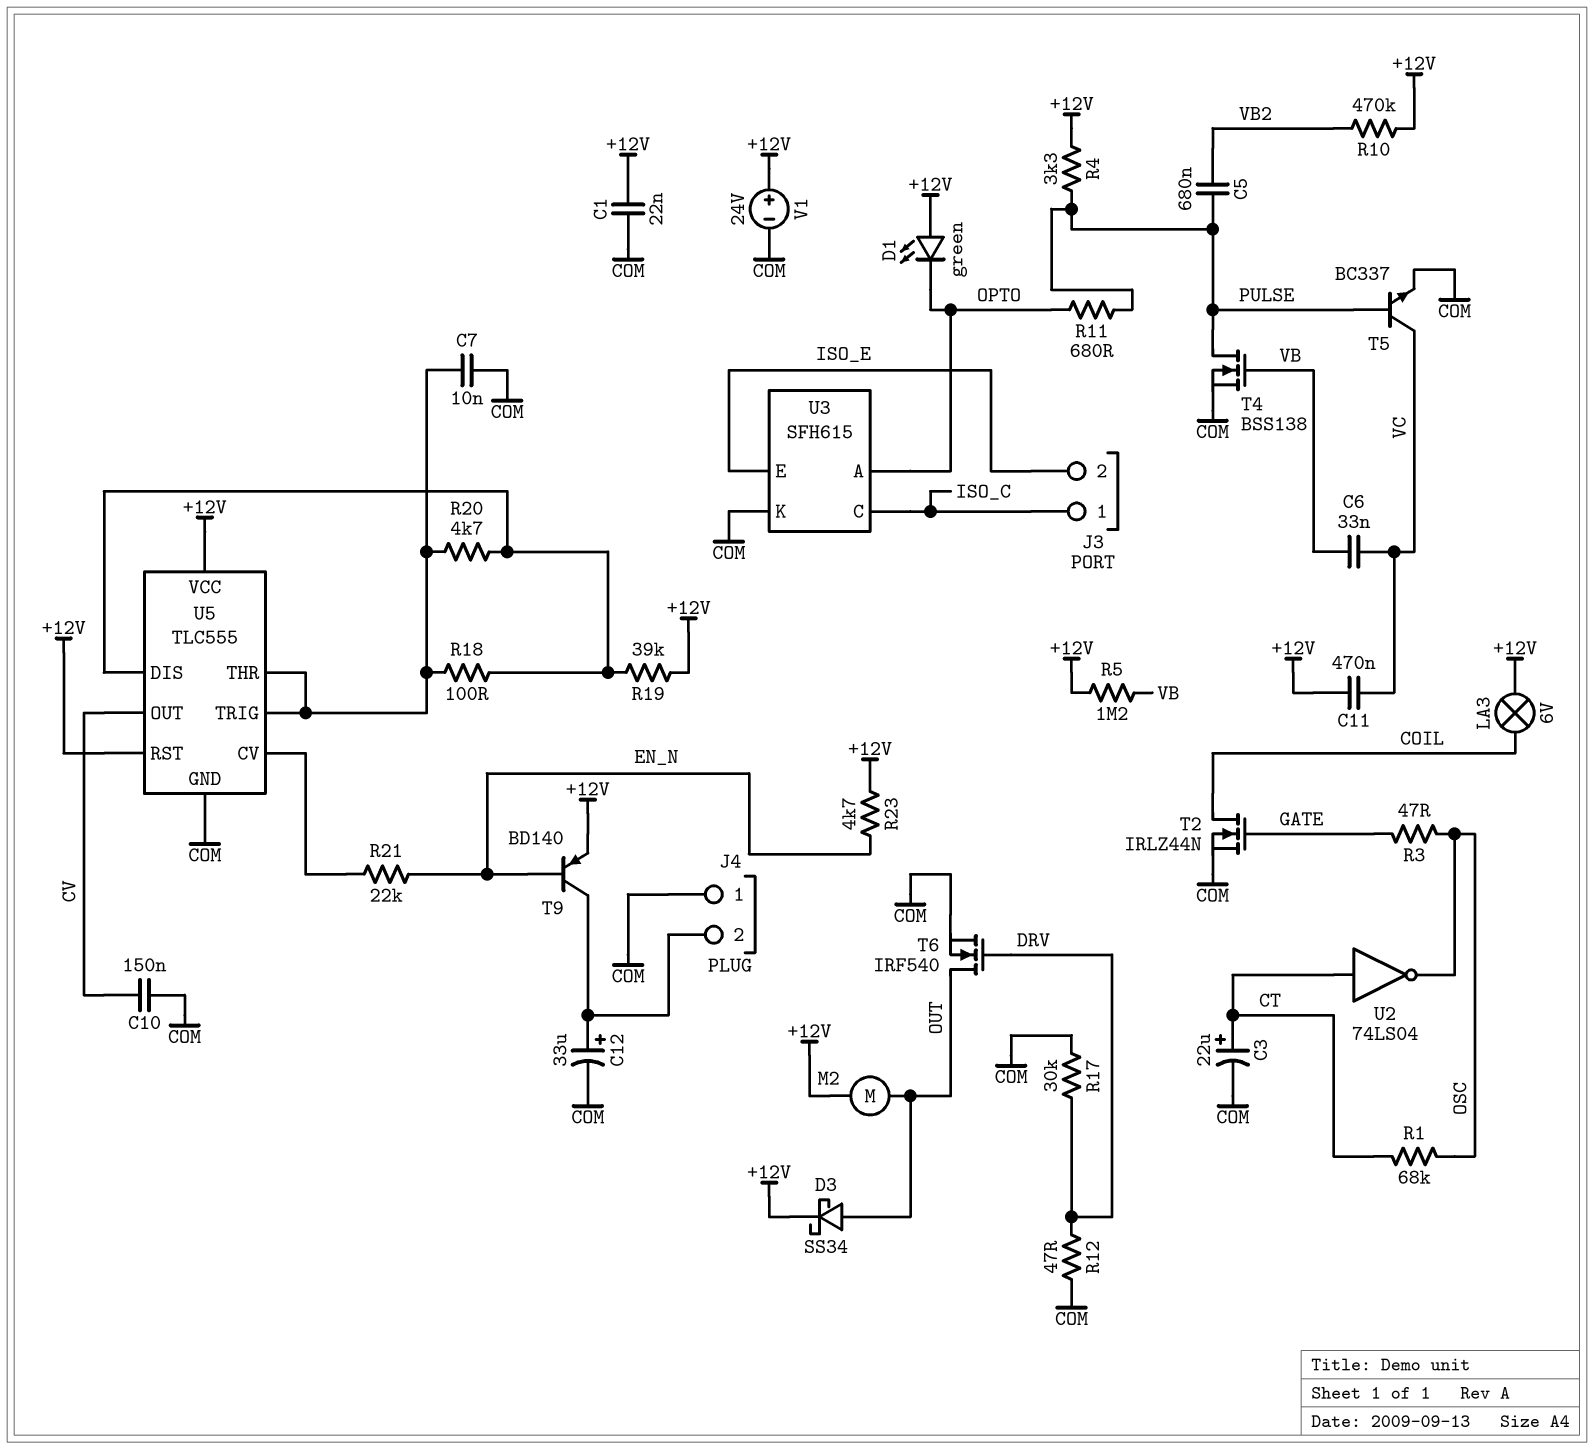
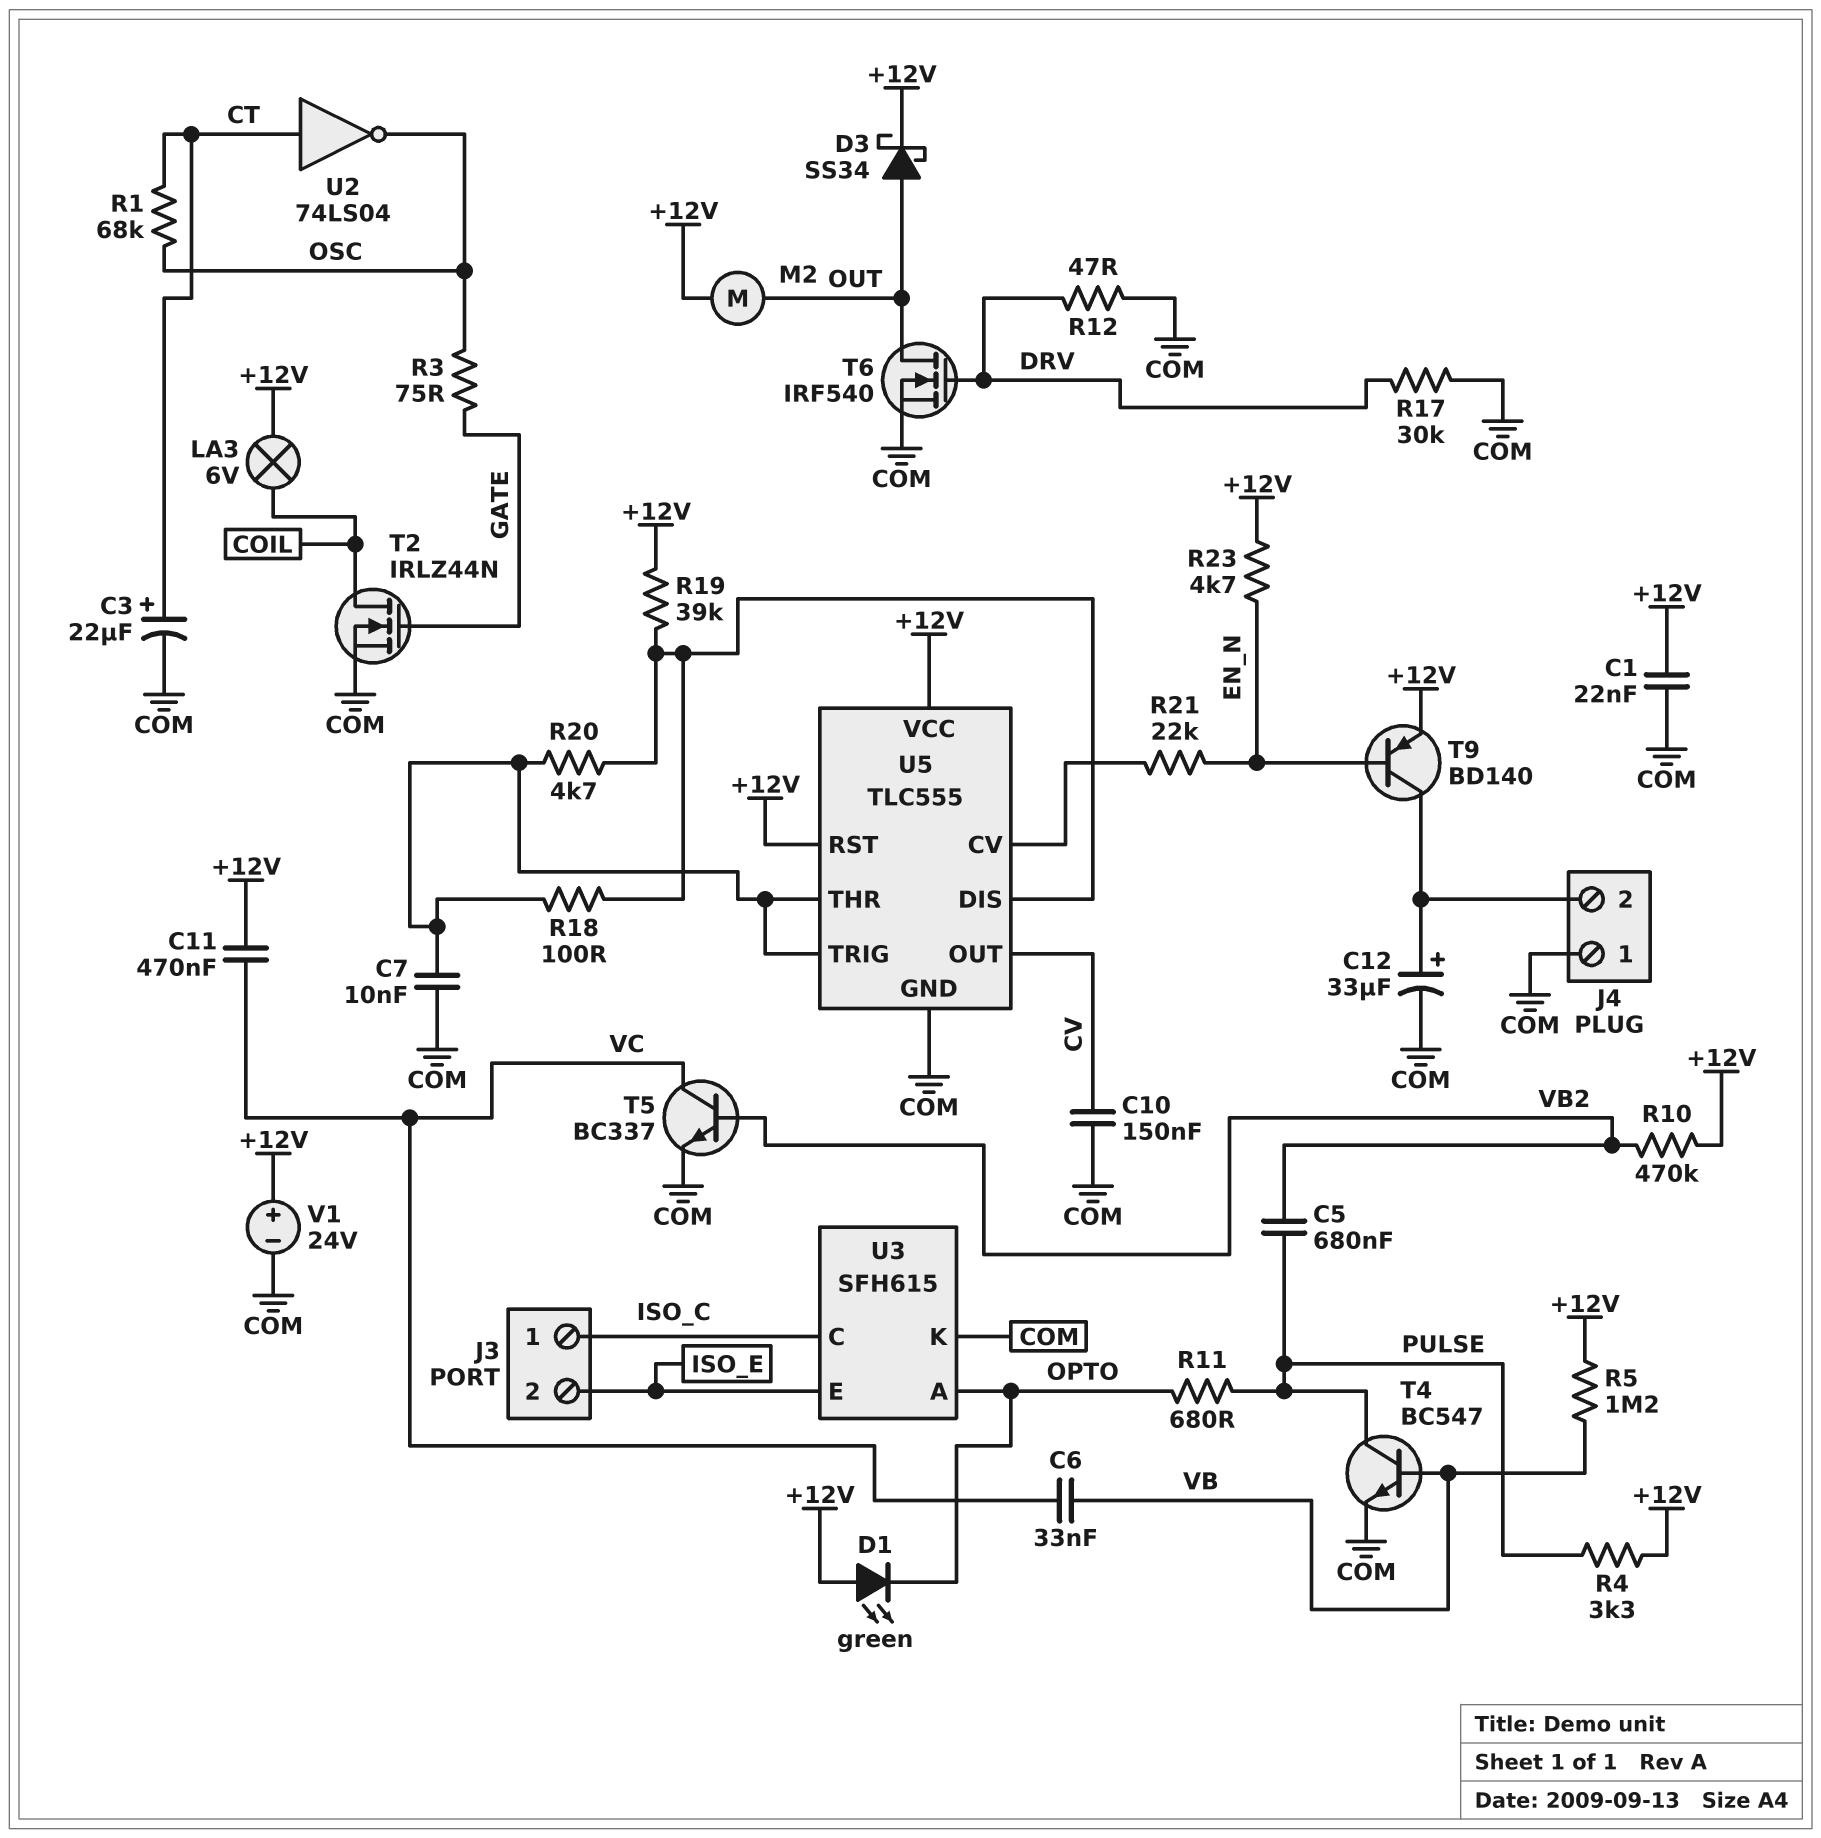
R3: 47 (GATE, OSC) -> 75 (GATE, OSC)
T4: NMOS BSS138 (G VB, D PULSE, S COM) -> NPN BC547 (B VB, C PULSE, E COM)
T5: NPN BC337 (B PULSE, C VC, E COM) -> NPN BC337 (B VB2, C VC, E COM)

